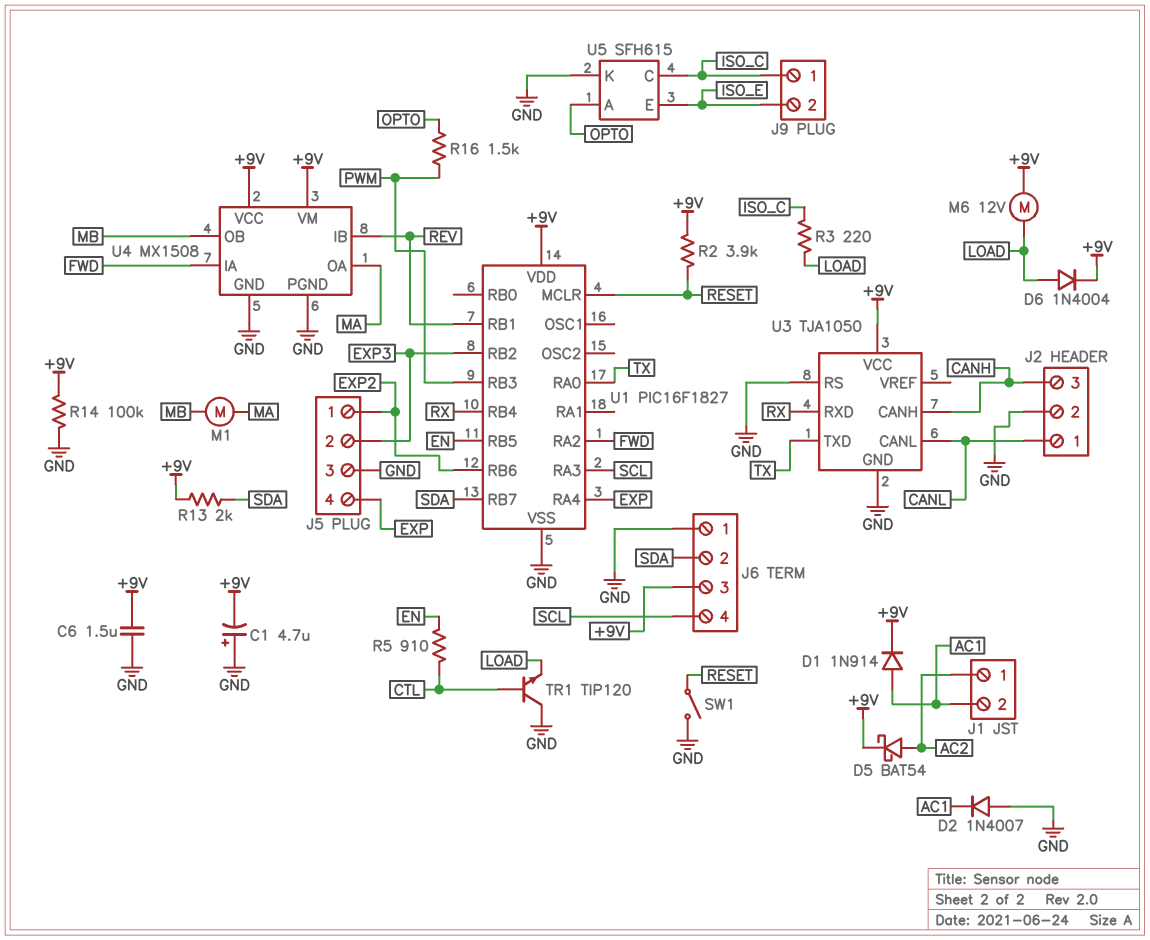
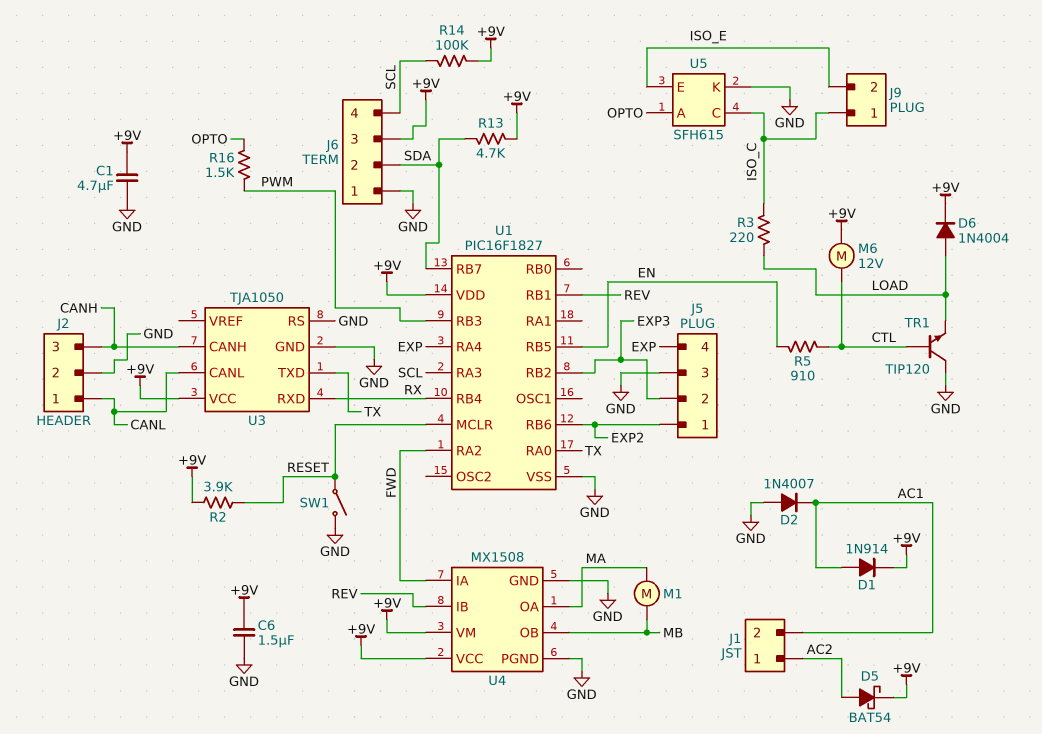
C1: 4.7uF (plus GND, minus +9V) -> 4.7uF (+9V, GND)
M6: motor 12V (+9V, LOAD) -> motor 12V (+9V, CTL)
R13: 2k (+9V, SDA) -> 4.7k (+9V, SDA)
R14: 100k (+9V, GND) -> 100k (+9V, SCL)

